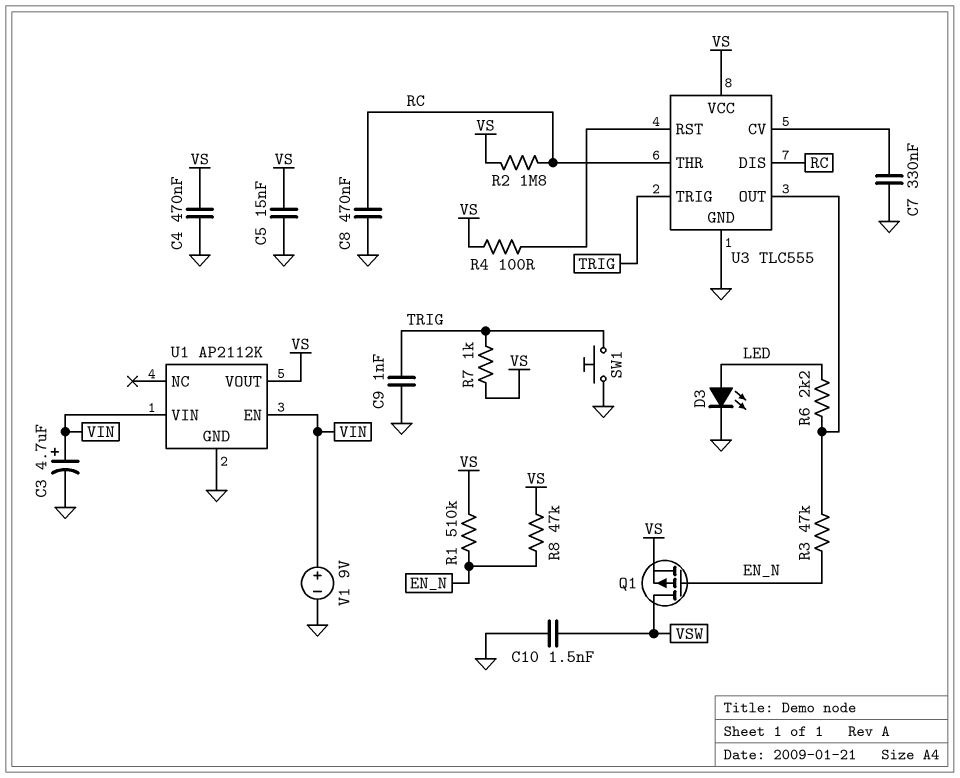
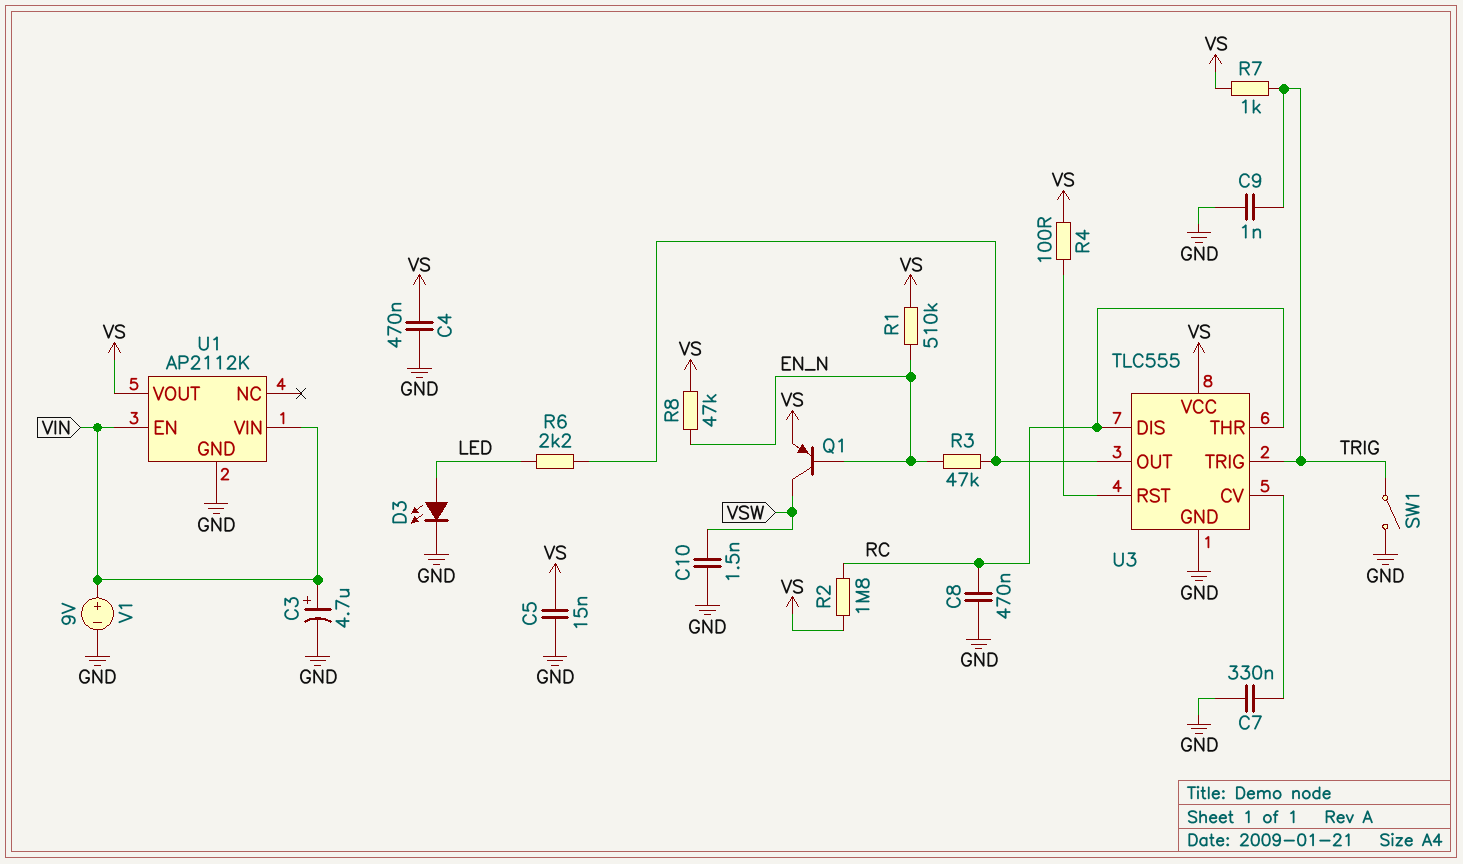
Q1: PMOS (G EN_N, D VSW, S VS) -> PNP (B EN_N, C VSW, E VS)
SW1: button (GND, TRIG) -> switch (GND, TRIG)

